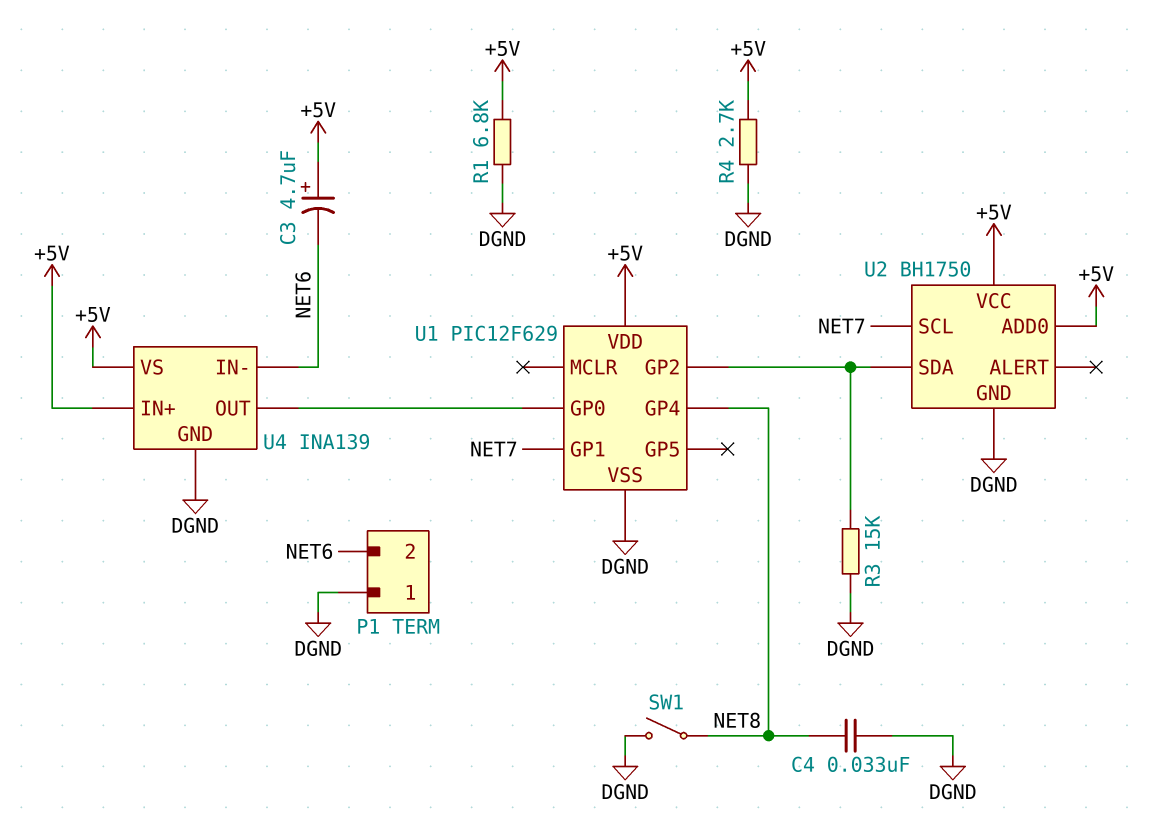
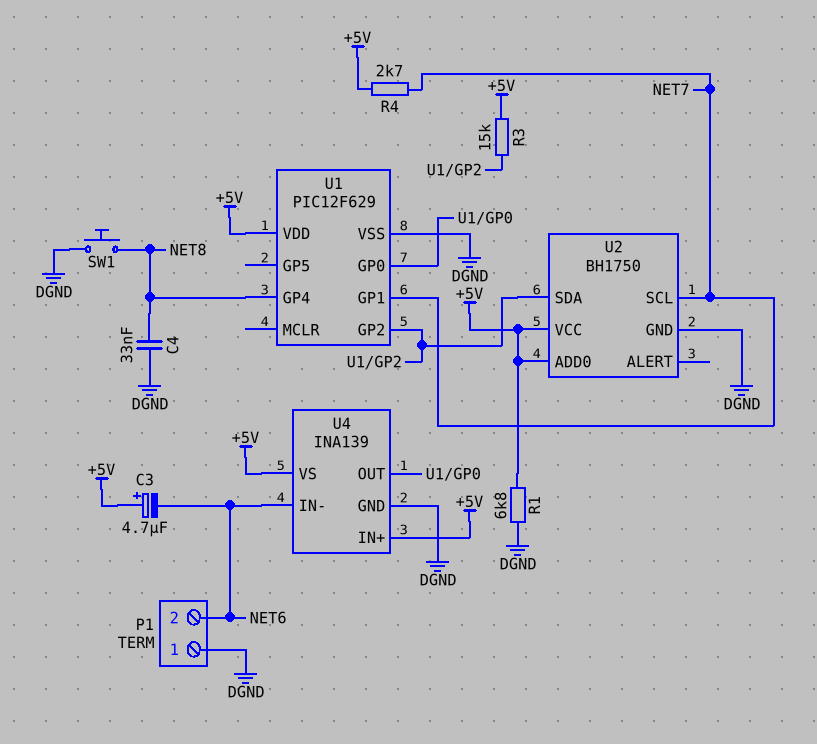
R3: 15k (DGND, U1/GP2) -> 15k (+5V, U1/GP2)
R4: 2.7k (+5V, DGND) -> 2.7k (+5V, NET7)
SW1: switch (DGND, NET8) -> button (DGND, NET8)

